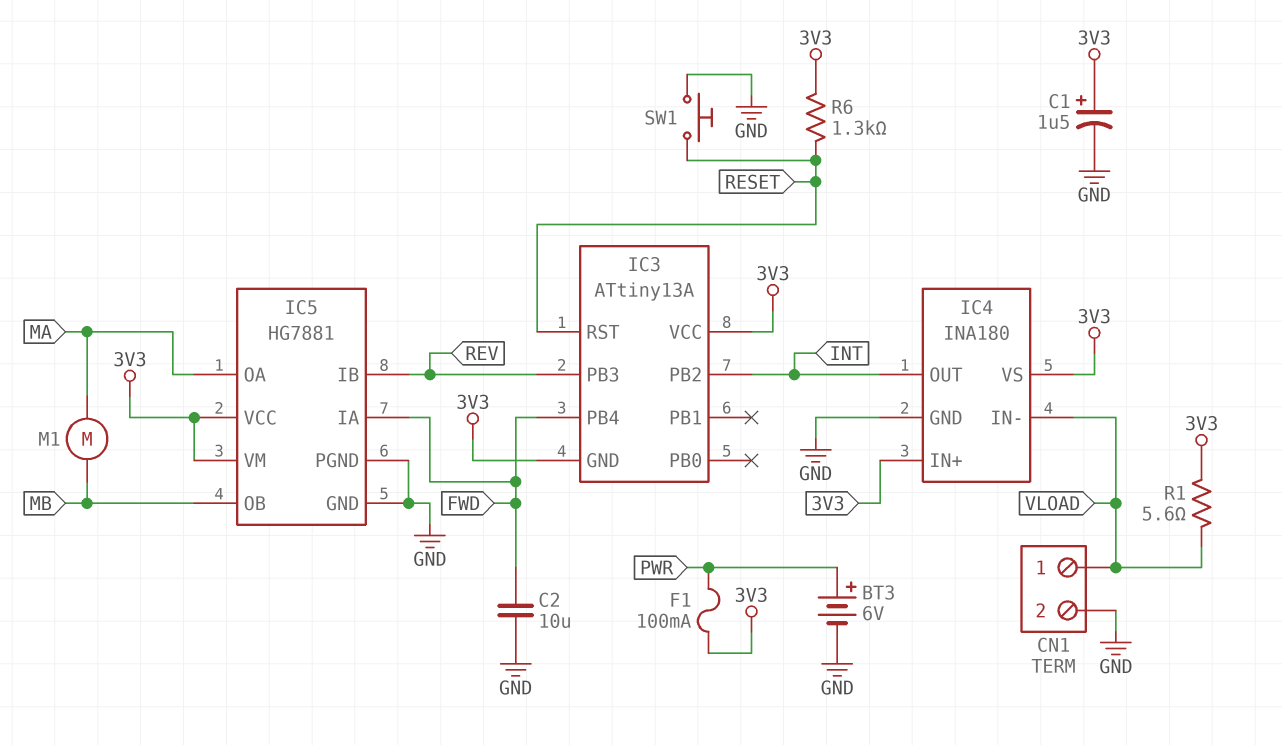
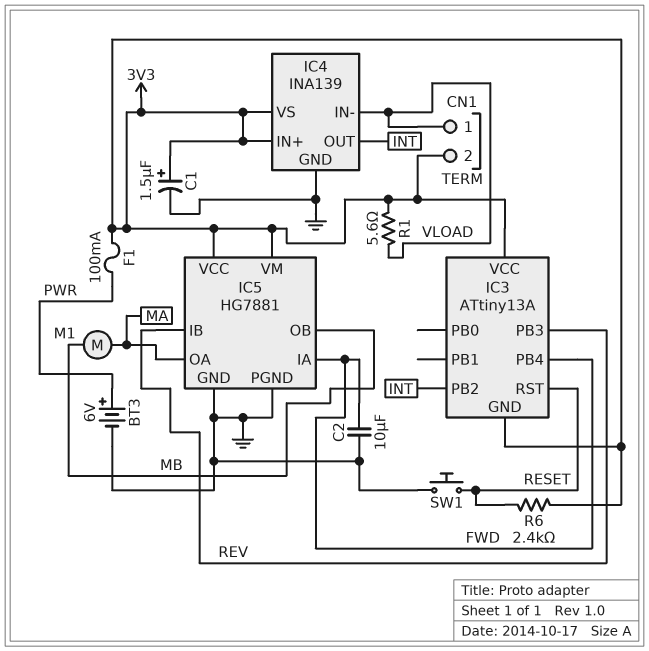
CN1 pin 2: GND -> 3V3
IC4: INA180 -> INA139
R6: 1.3k (3V3, RESET) -> 2.4k (3V3, RESET)

